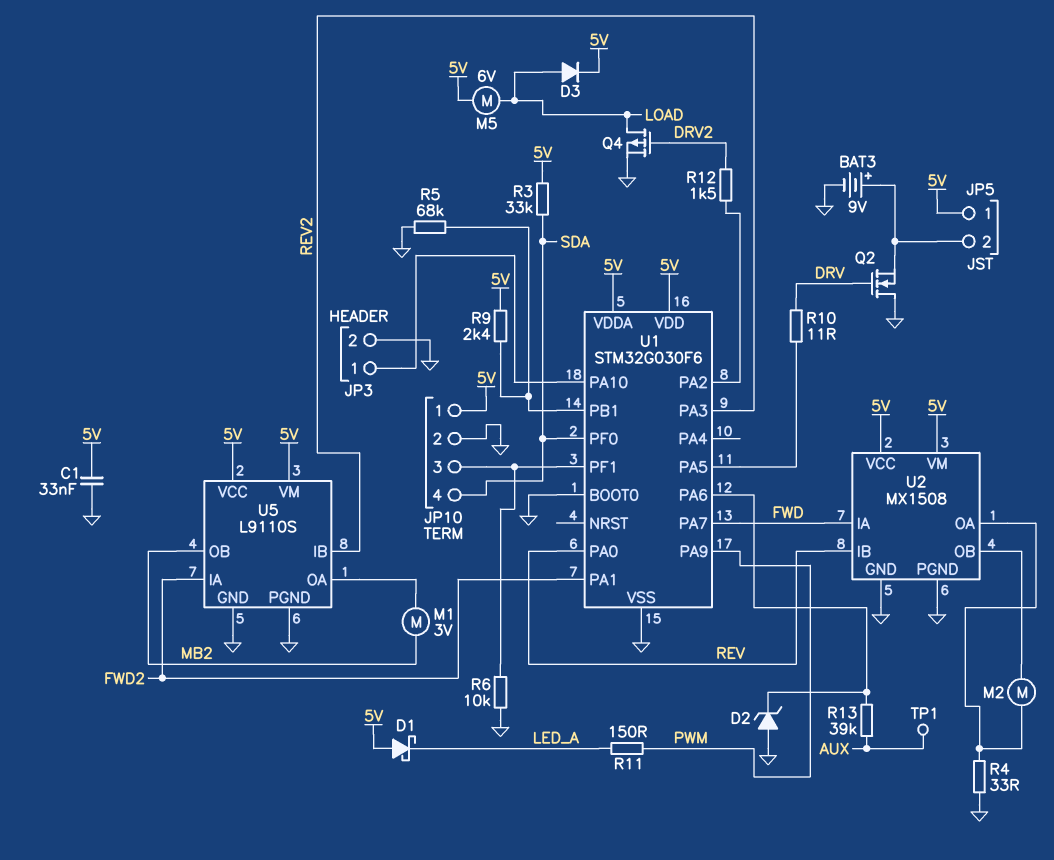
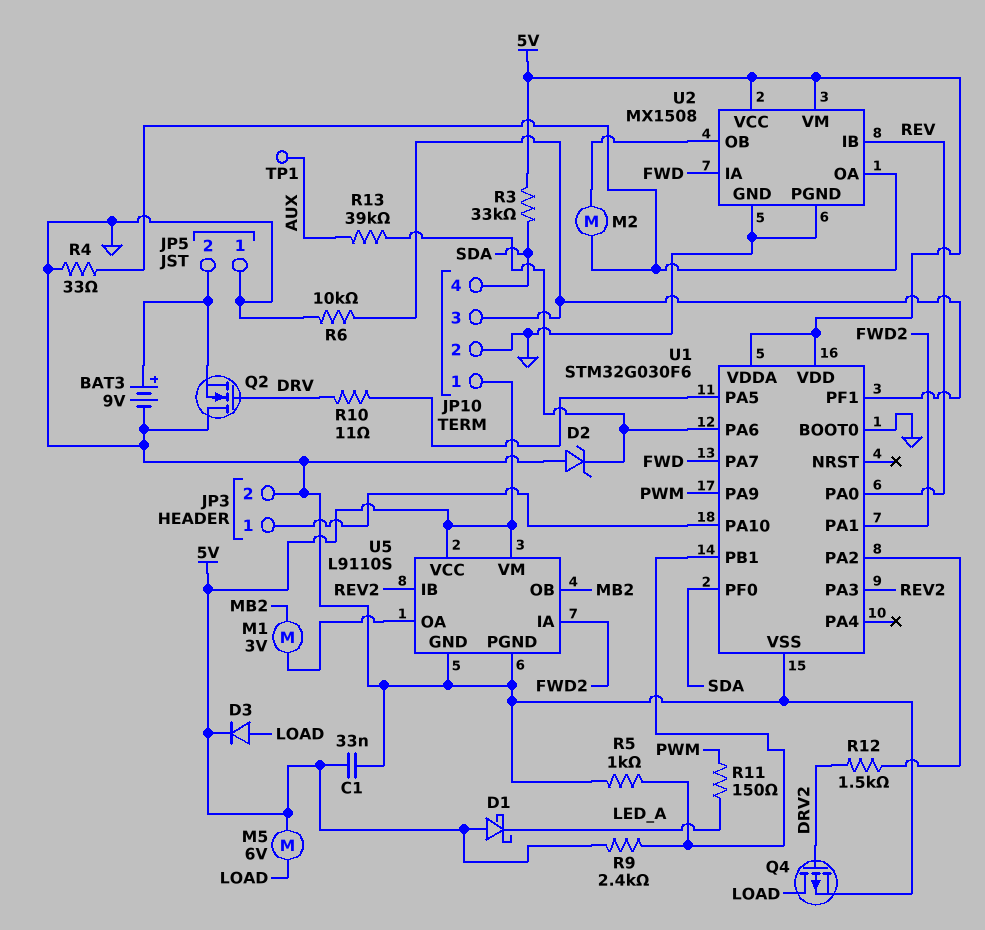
JP5 pin 1: 5V -> GND
R5: 68k (GND, U1/PB1) -> 1k (GND, U1/PB1)

